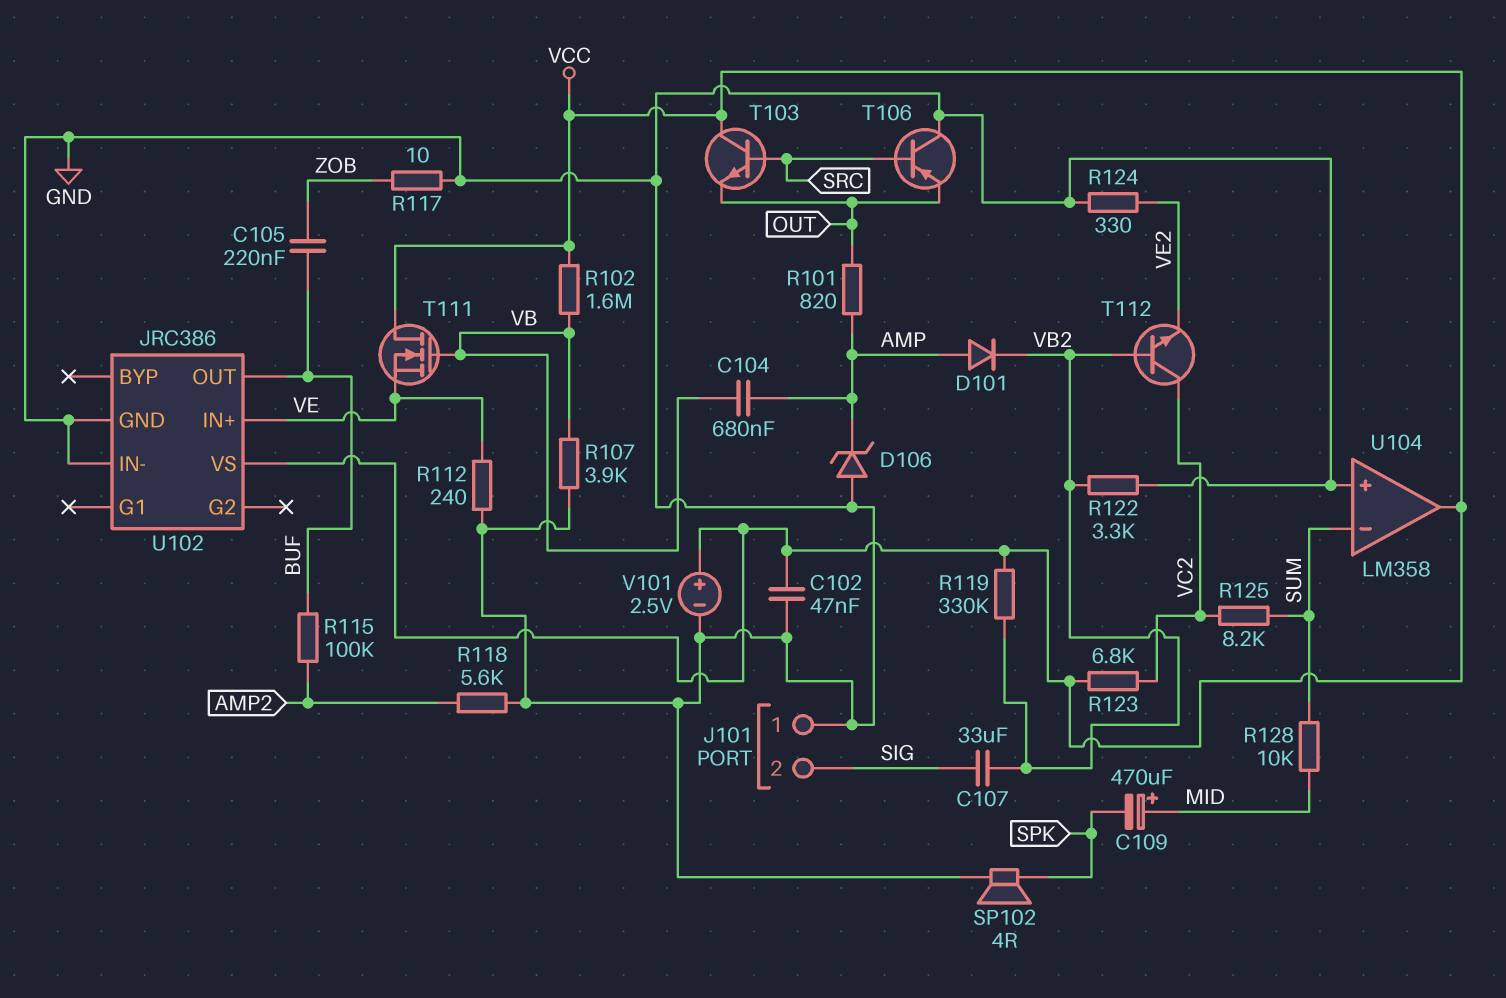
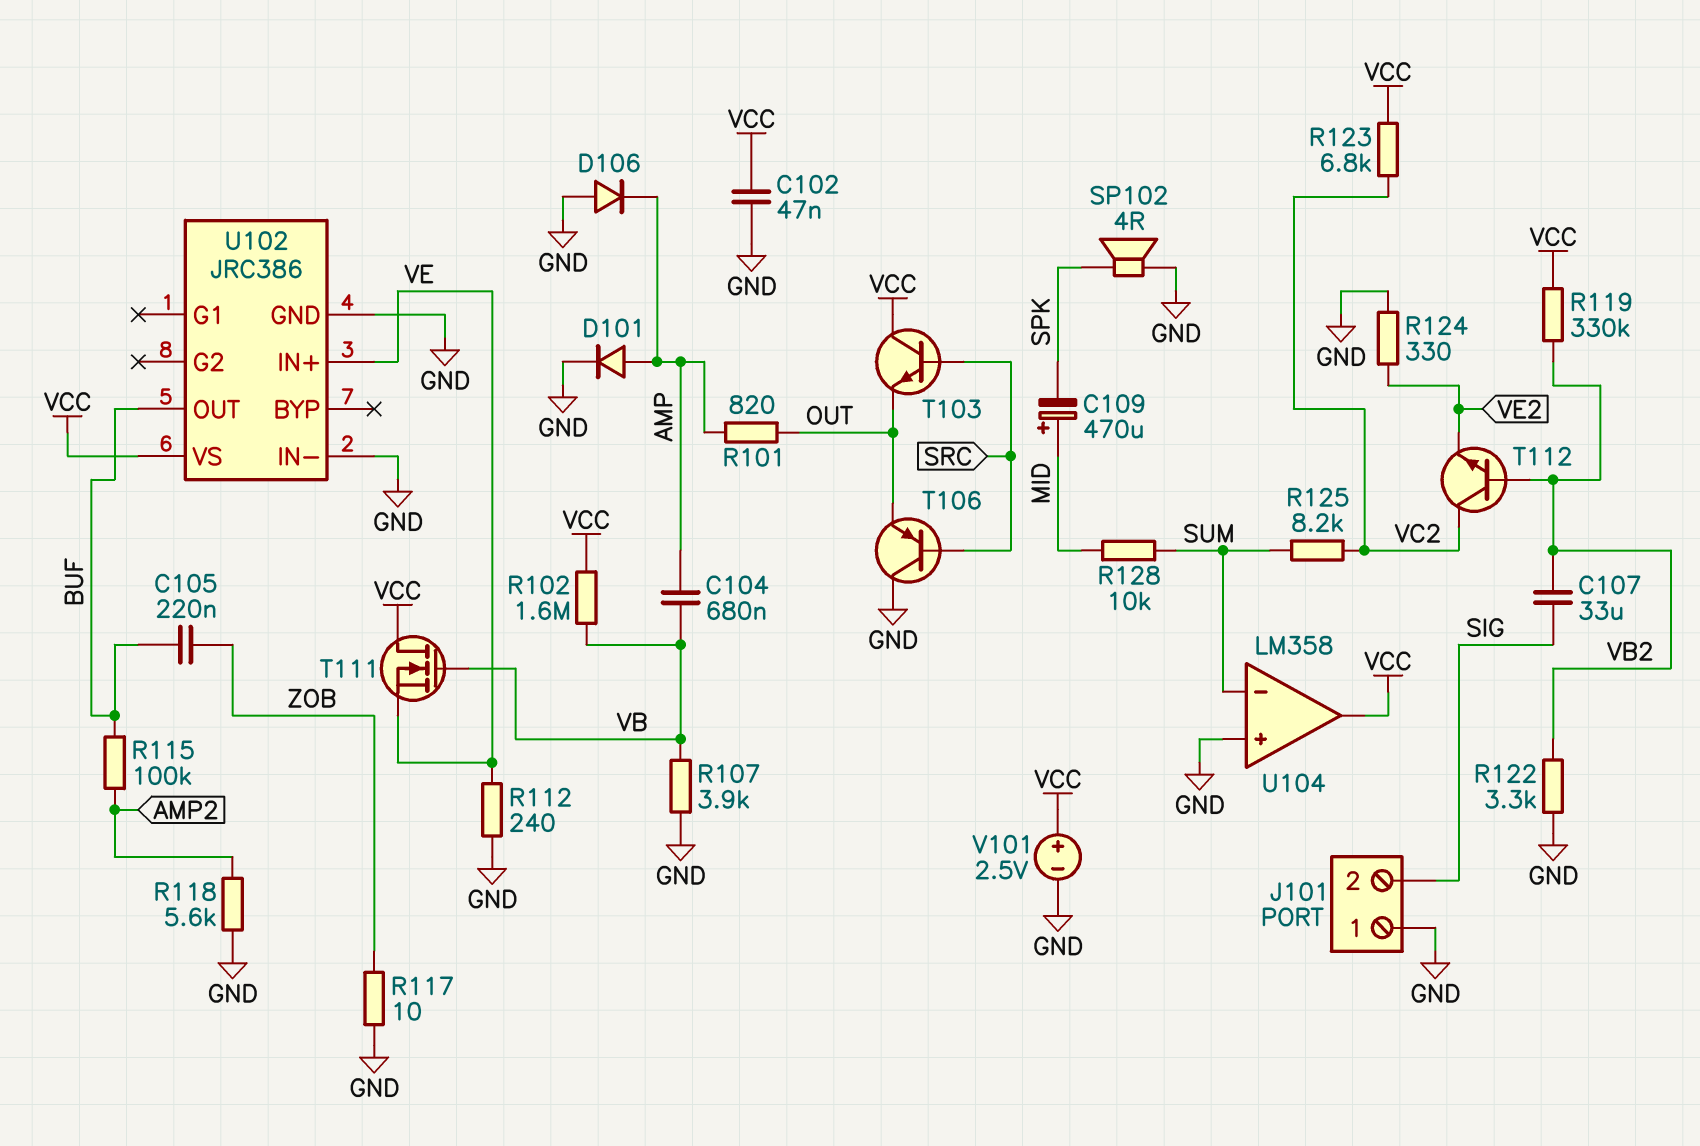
D101: diode (A AMP, K VB2) -> diode (A AMP, K GND)
D106: zener (A GND, K AMP) -> diode (A GND, K AMP)

